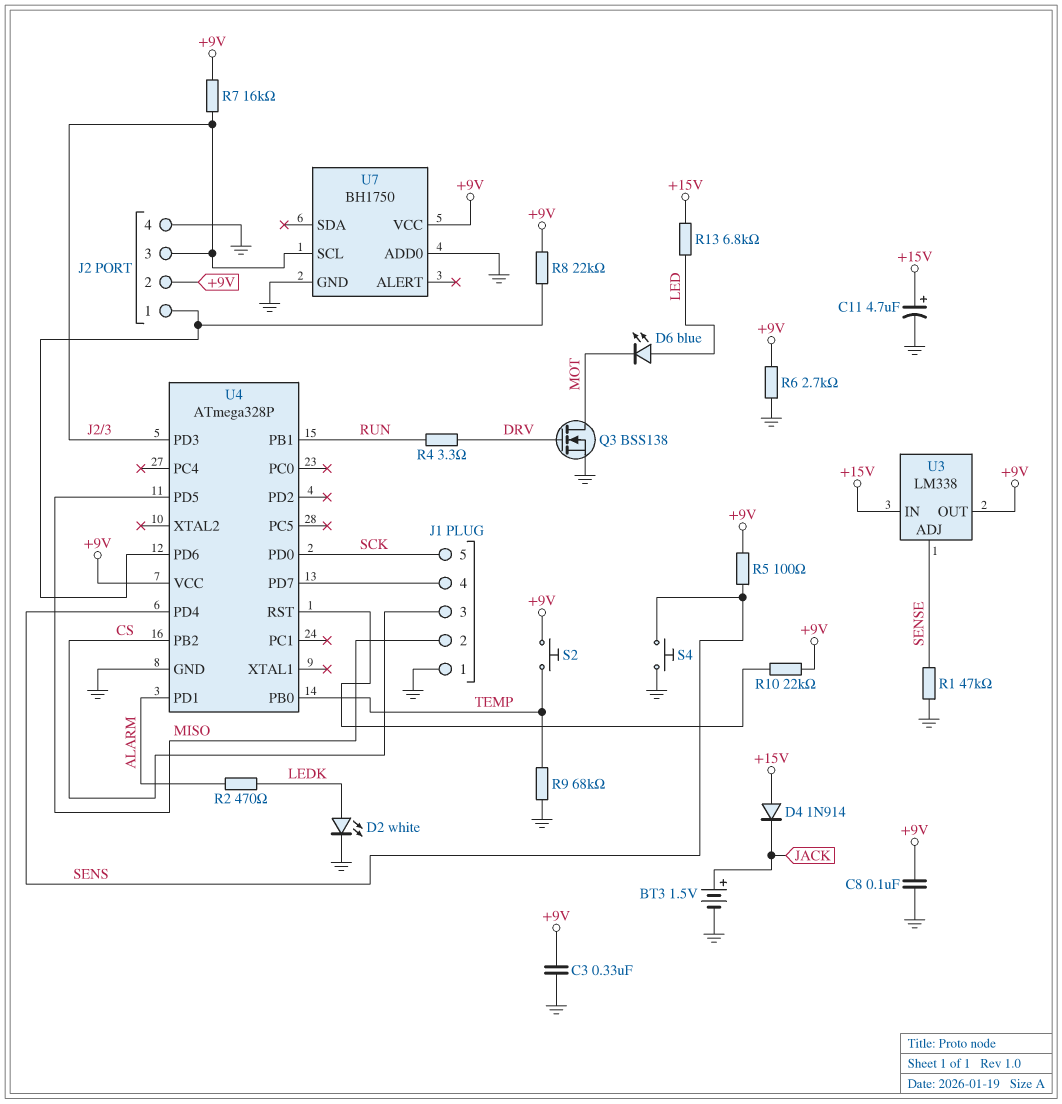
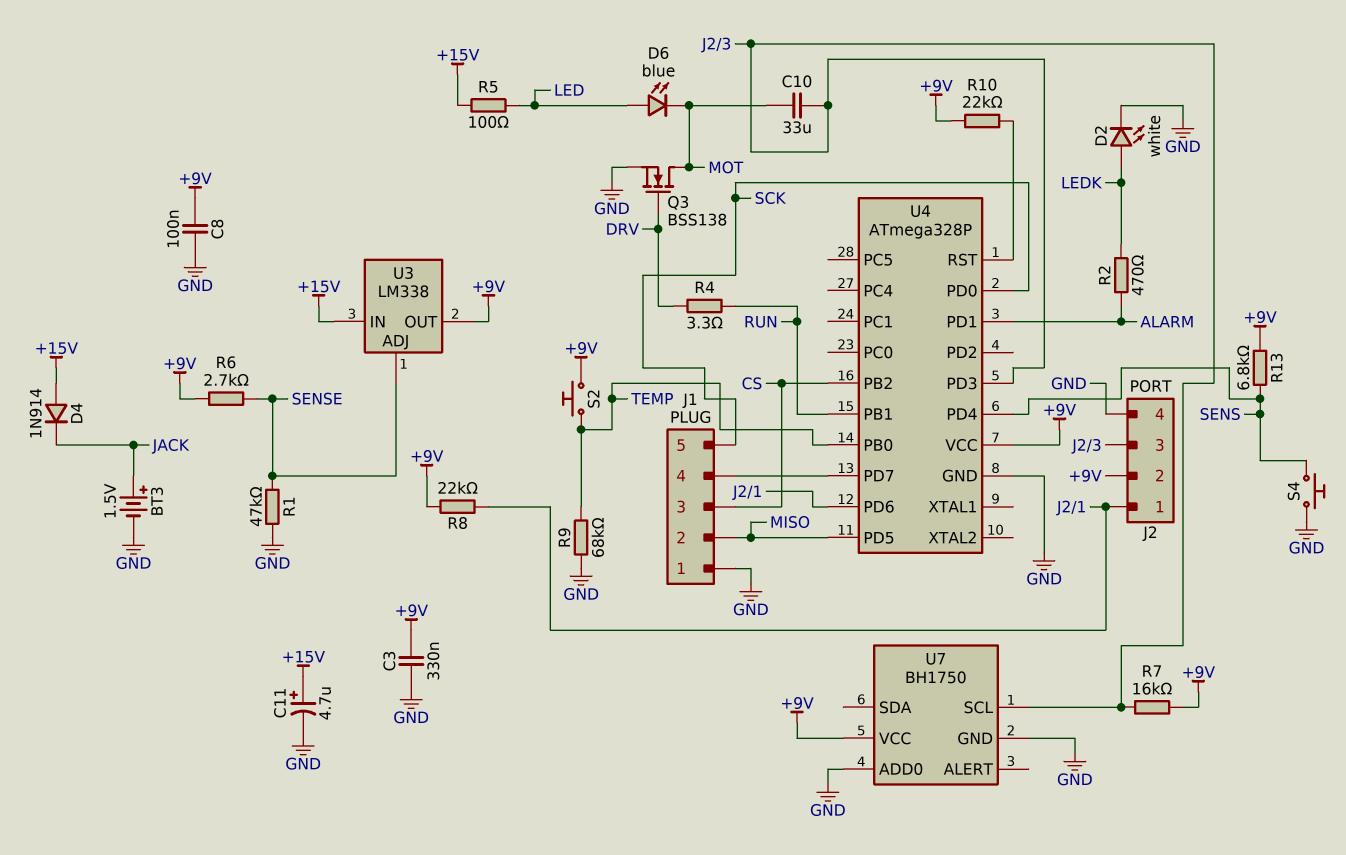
C10: none -> 33uF (J2/3, MOT)
R5: 100 (+9V, SENS) -> 100 (+15V, LED)
R6: 2.7k (+9V, GND) -> 2.7k (+9V, SENSE)
R13: 6.8k (+15V, LED) -> 6.8k (+9V, SENS)

